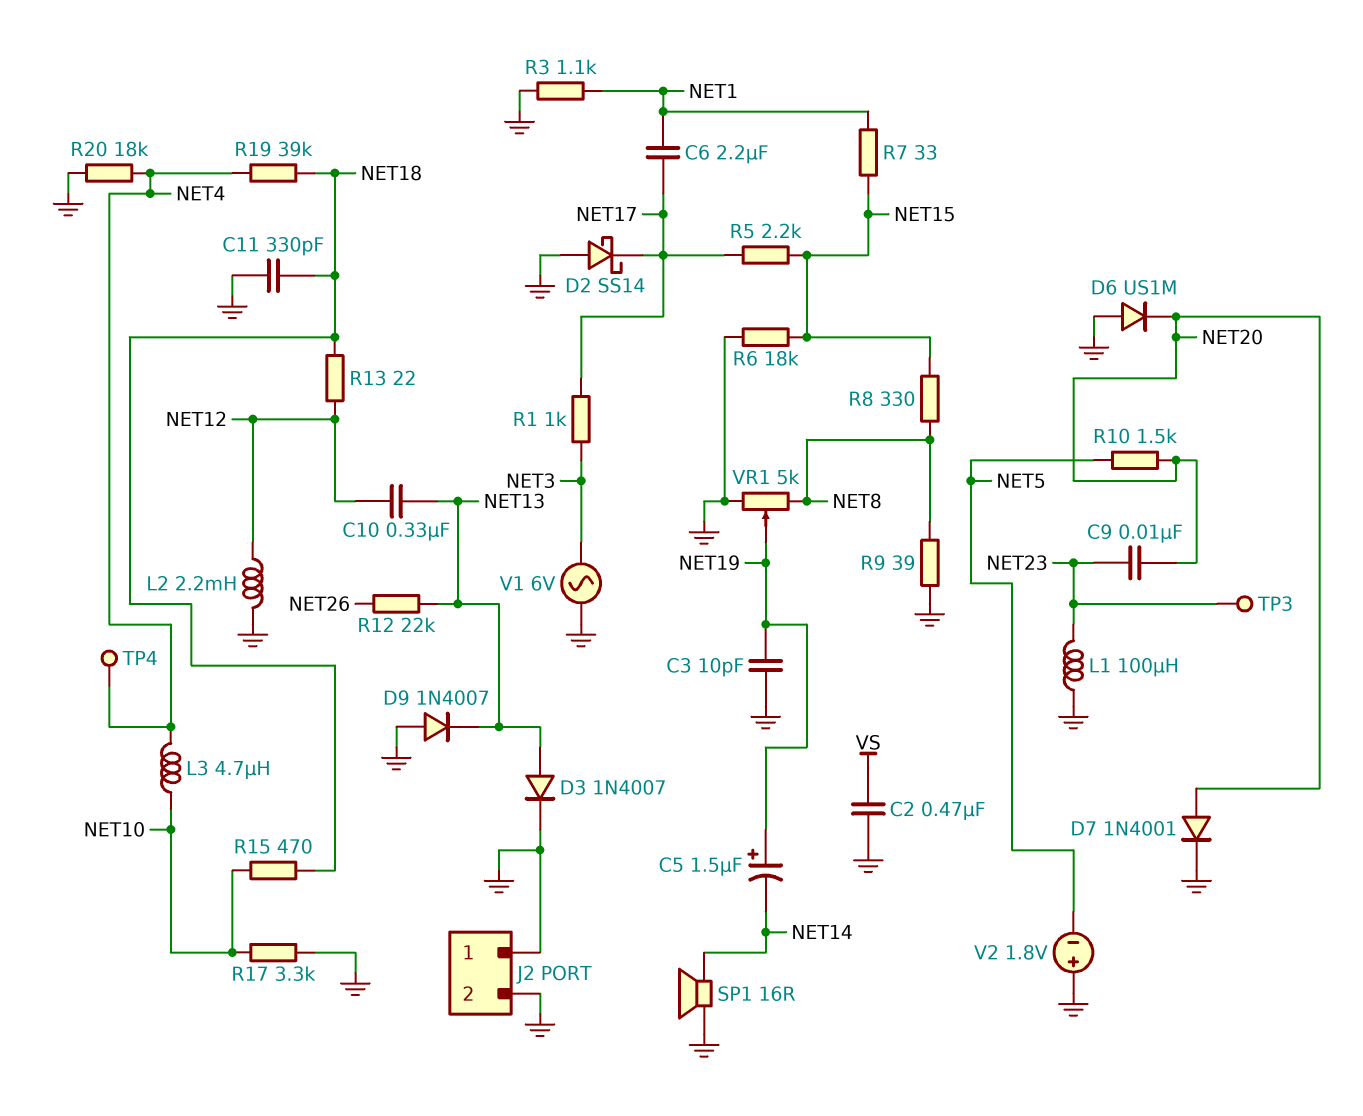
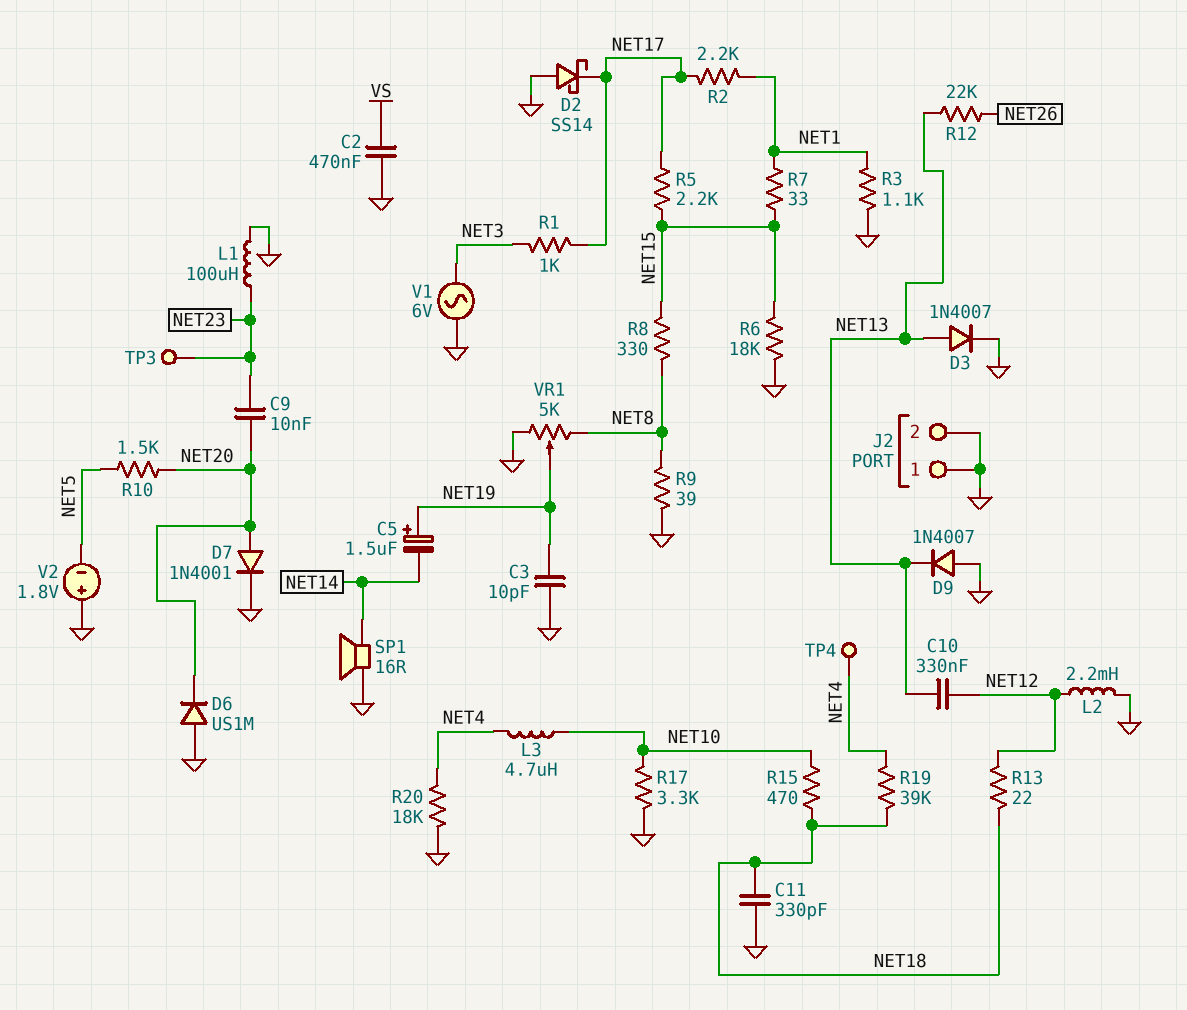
C6: 2.2uF (NET1, NET17) -> none
R2: none -> 2.2k (NET1, NET17)

